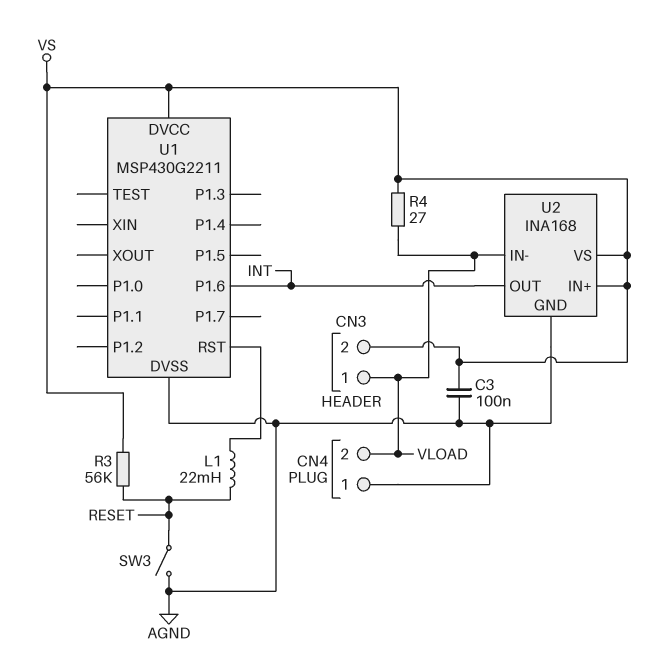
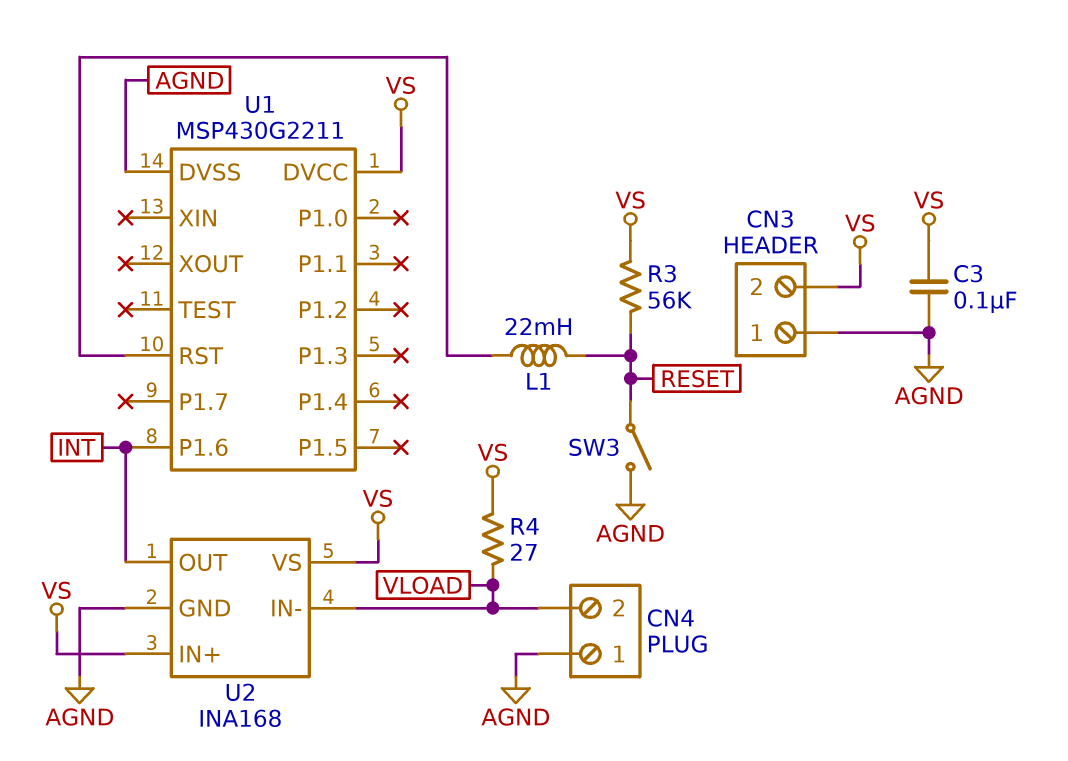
CN3 pin 1: VLOAD -> AGND

